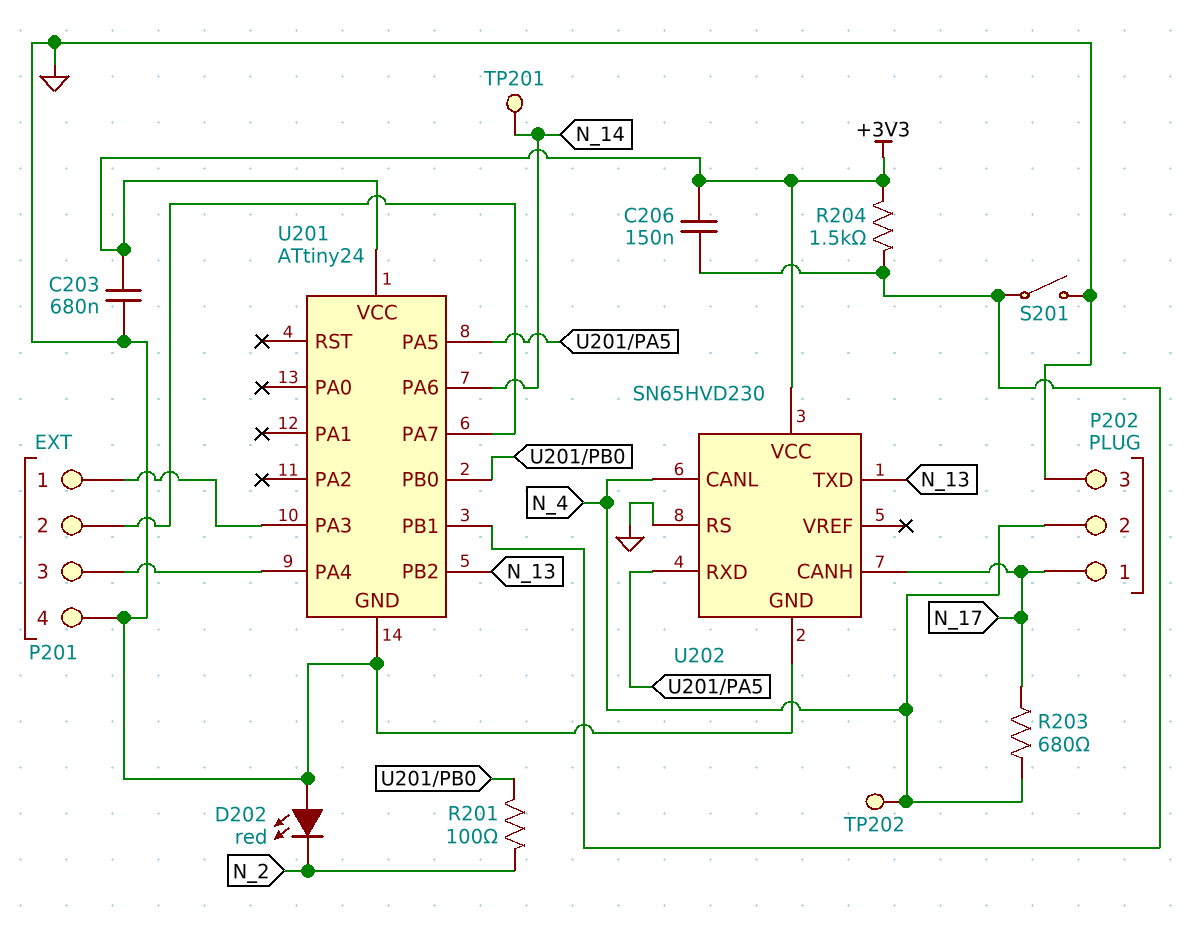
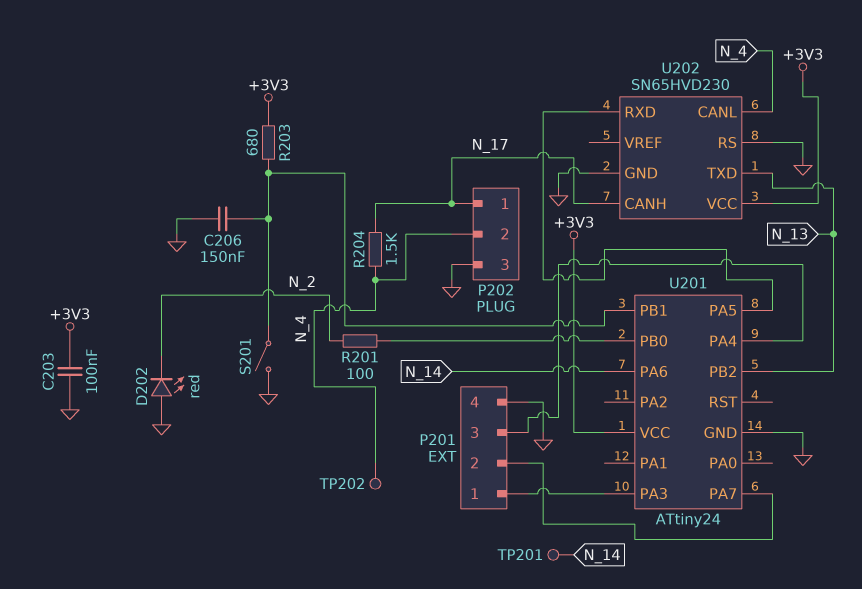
C203: 680nF (+3V3, GND) -> 100nF (+3V3, GND)
C206: 150nF (+3V3, U201/PB1) -> 150nF (GND, U201/PB1)
R203: 680 (N_4, N_17) -> 680 (+3V3, U201/PB1)
R204: 1.5k (+3V3, U201/PB1) -> 1.5k (N_4, N_17)

